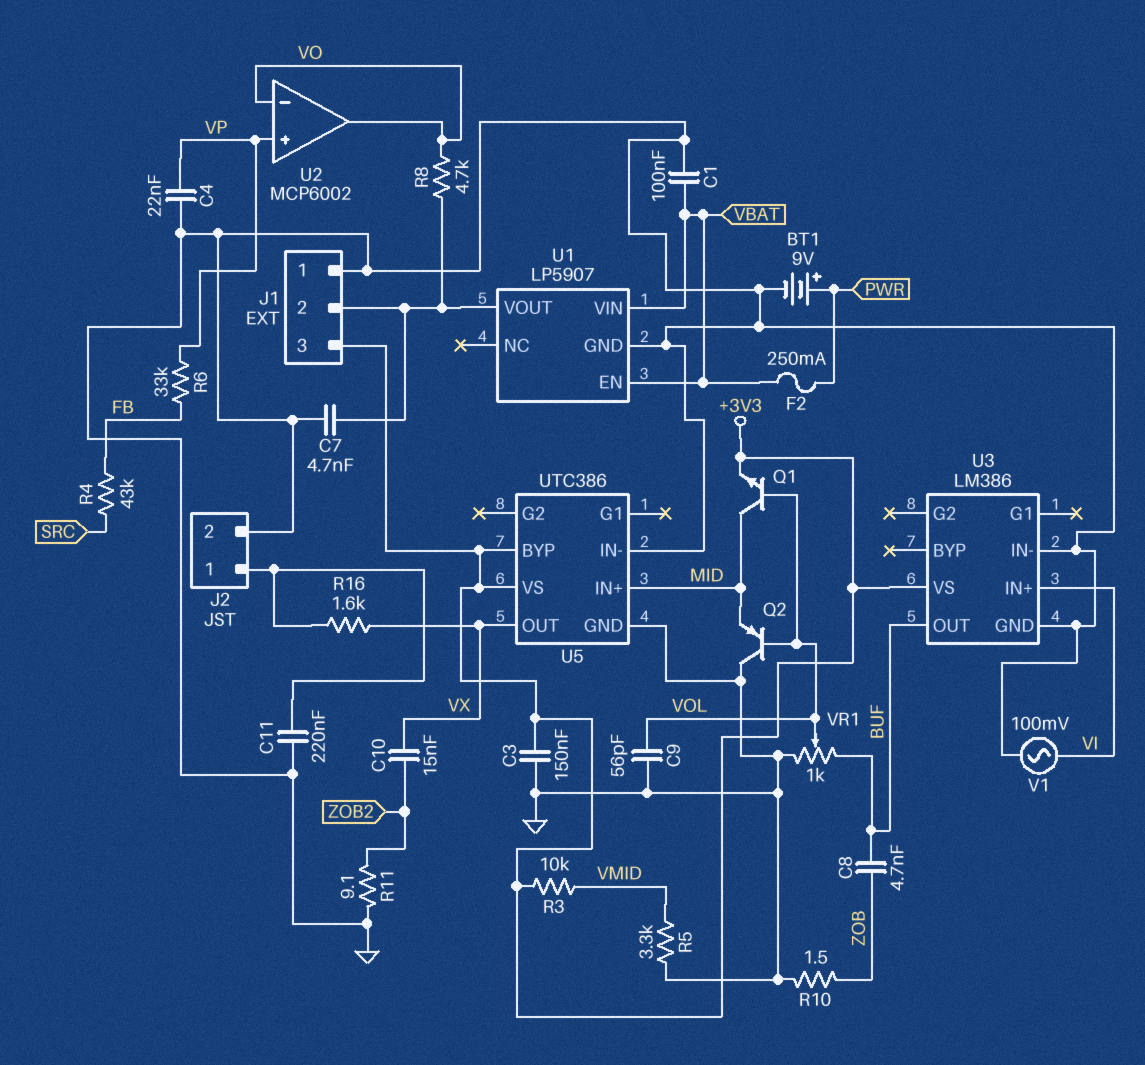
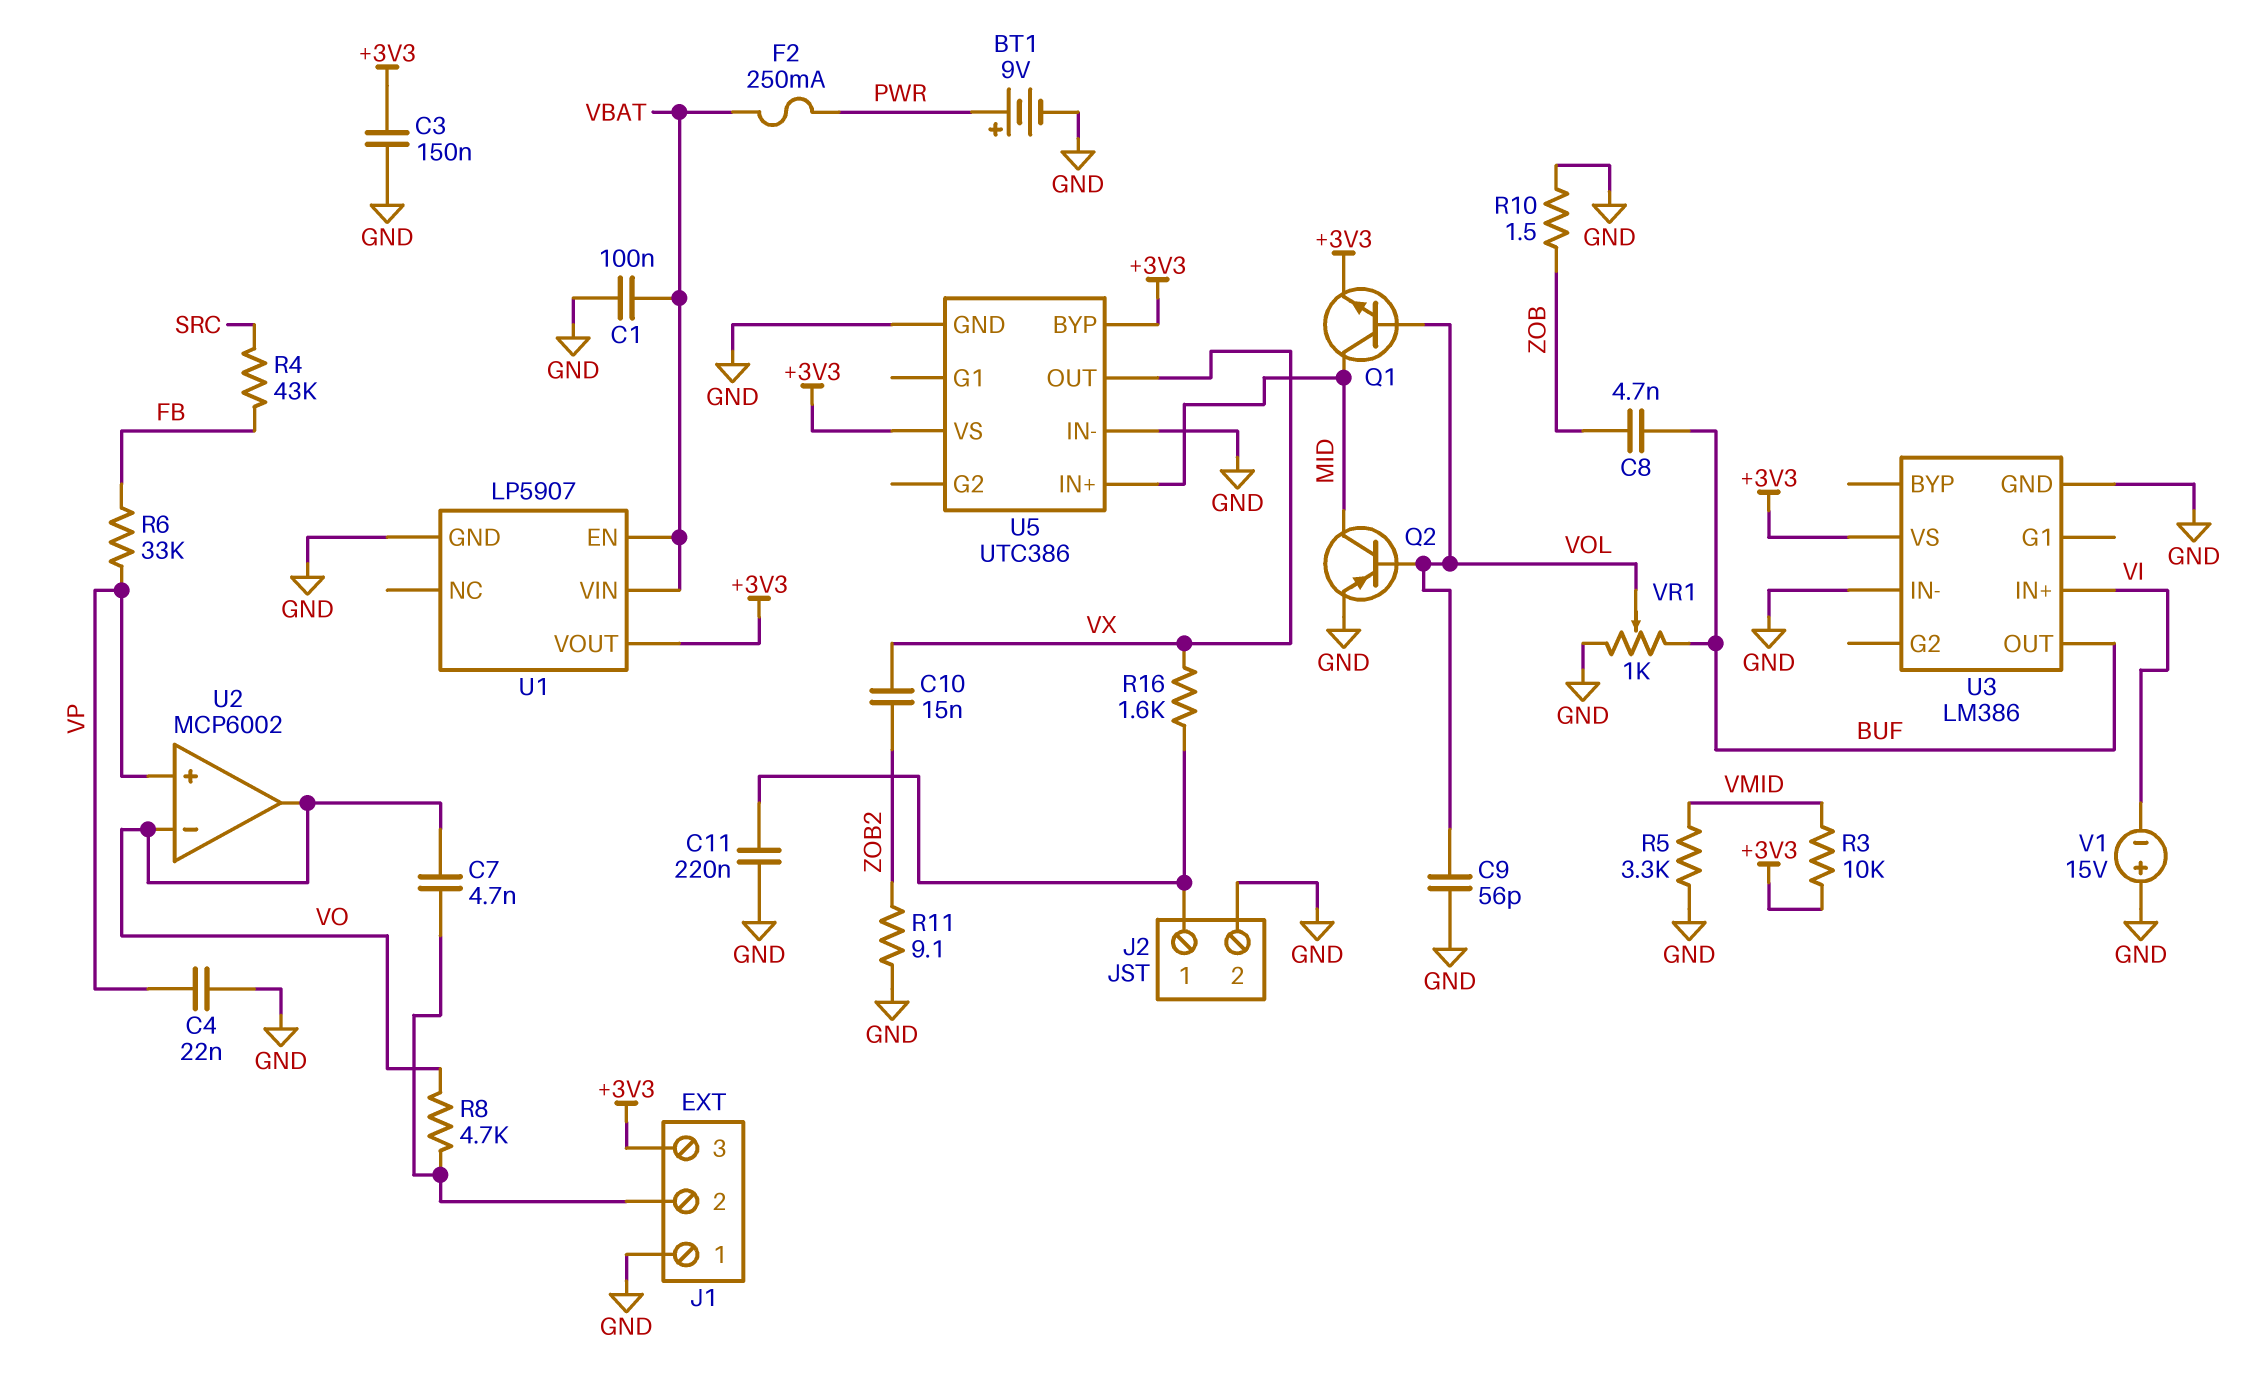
C7: 4.7nF (GND, J1/2) -> 4.7nF (J1/2, VO)
Q2: PNP (B VOL, C GND, E MID) -> PNP (B VOL, C MID, E GND)
U1 pin VOUT: J1/2 -> +3V3
V1: AC 100mV (GND, VI) -> 15V (plus GND, minus VI)

